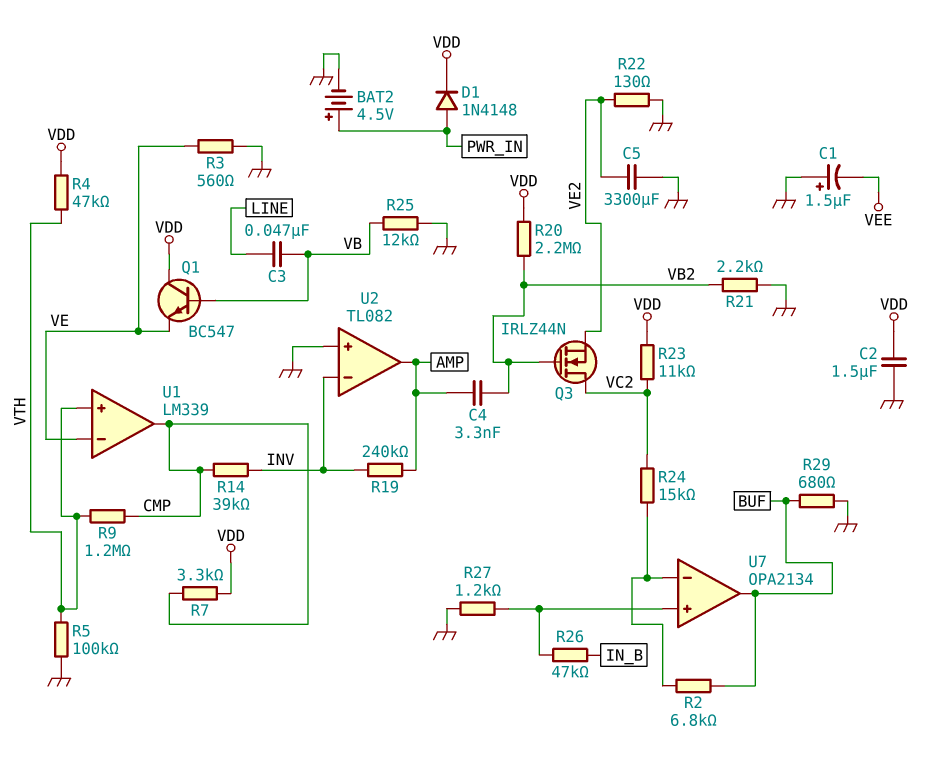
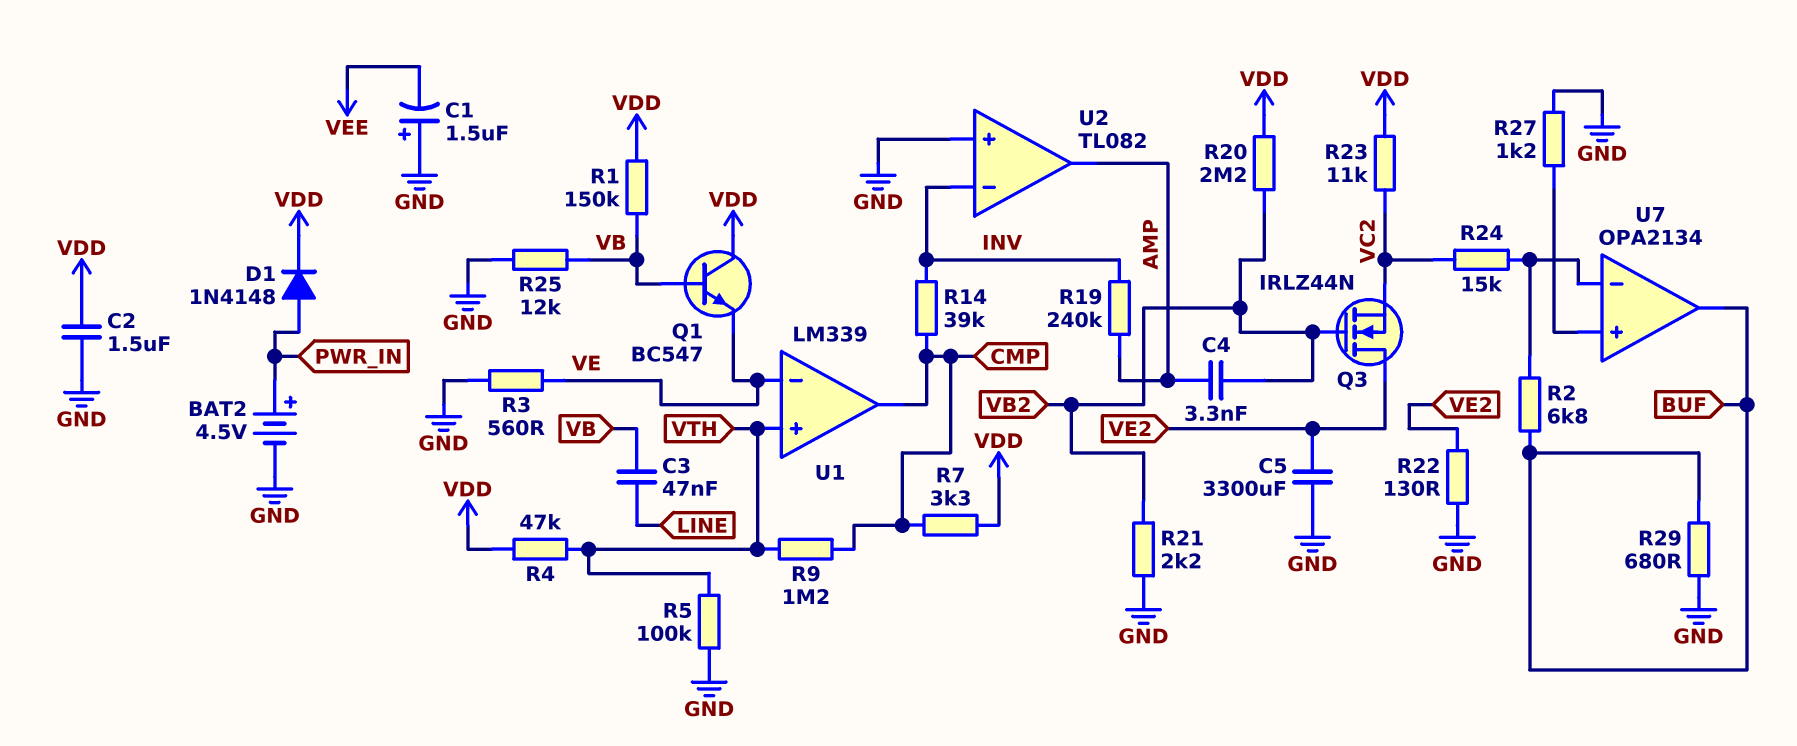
Q3: NMOS IRLZ44N (G VB2, D VC2, S VE2) -> NMOS IRLZ44N (G VB2, D VE2, S VC2)
R1: none -> 150k (VB, VDD)
R26: 47k (IN_B, U7/in+) -> none

